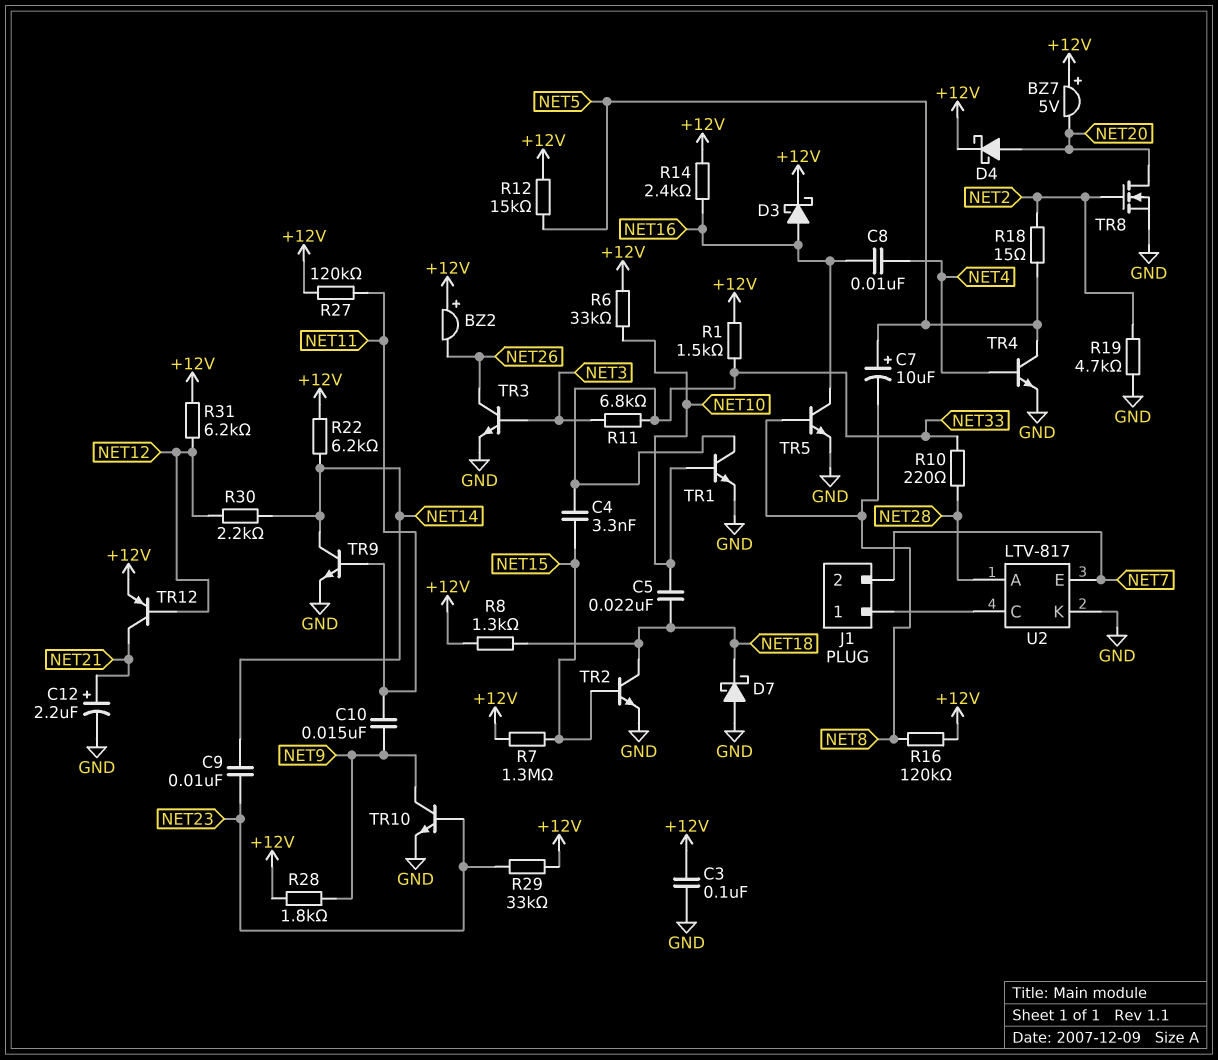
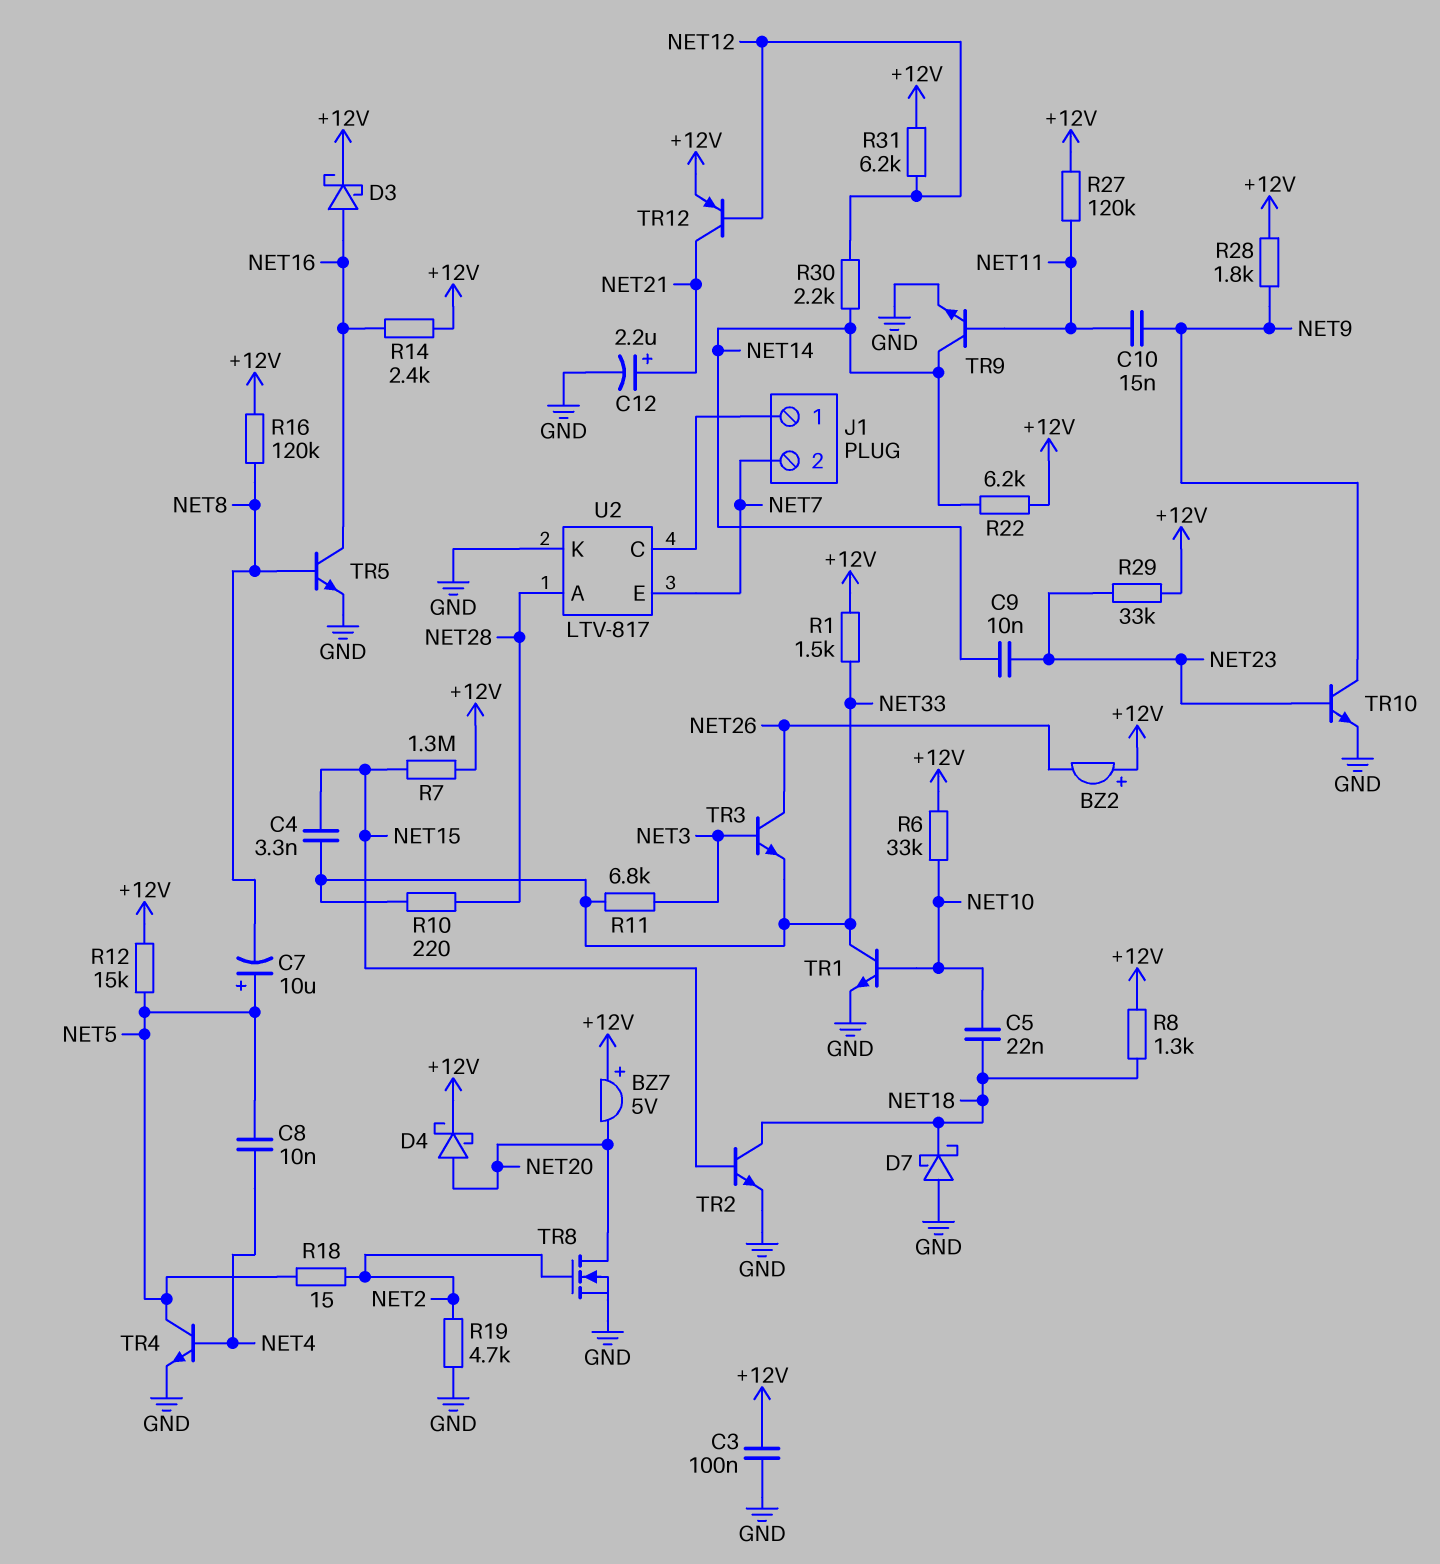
C8: 10nF (NET4, NET16) -> 10nF (NET4, NET5)
TR3: NPN (B NET3, C NET26, E GND) -> NPN (B NET3, C NET26, E NET33)

